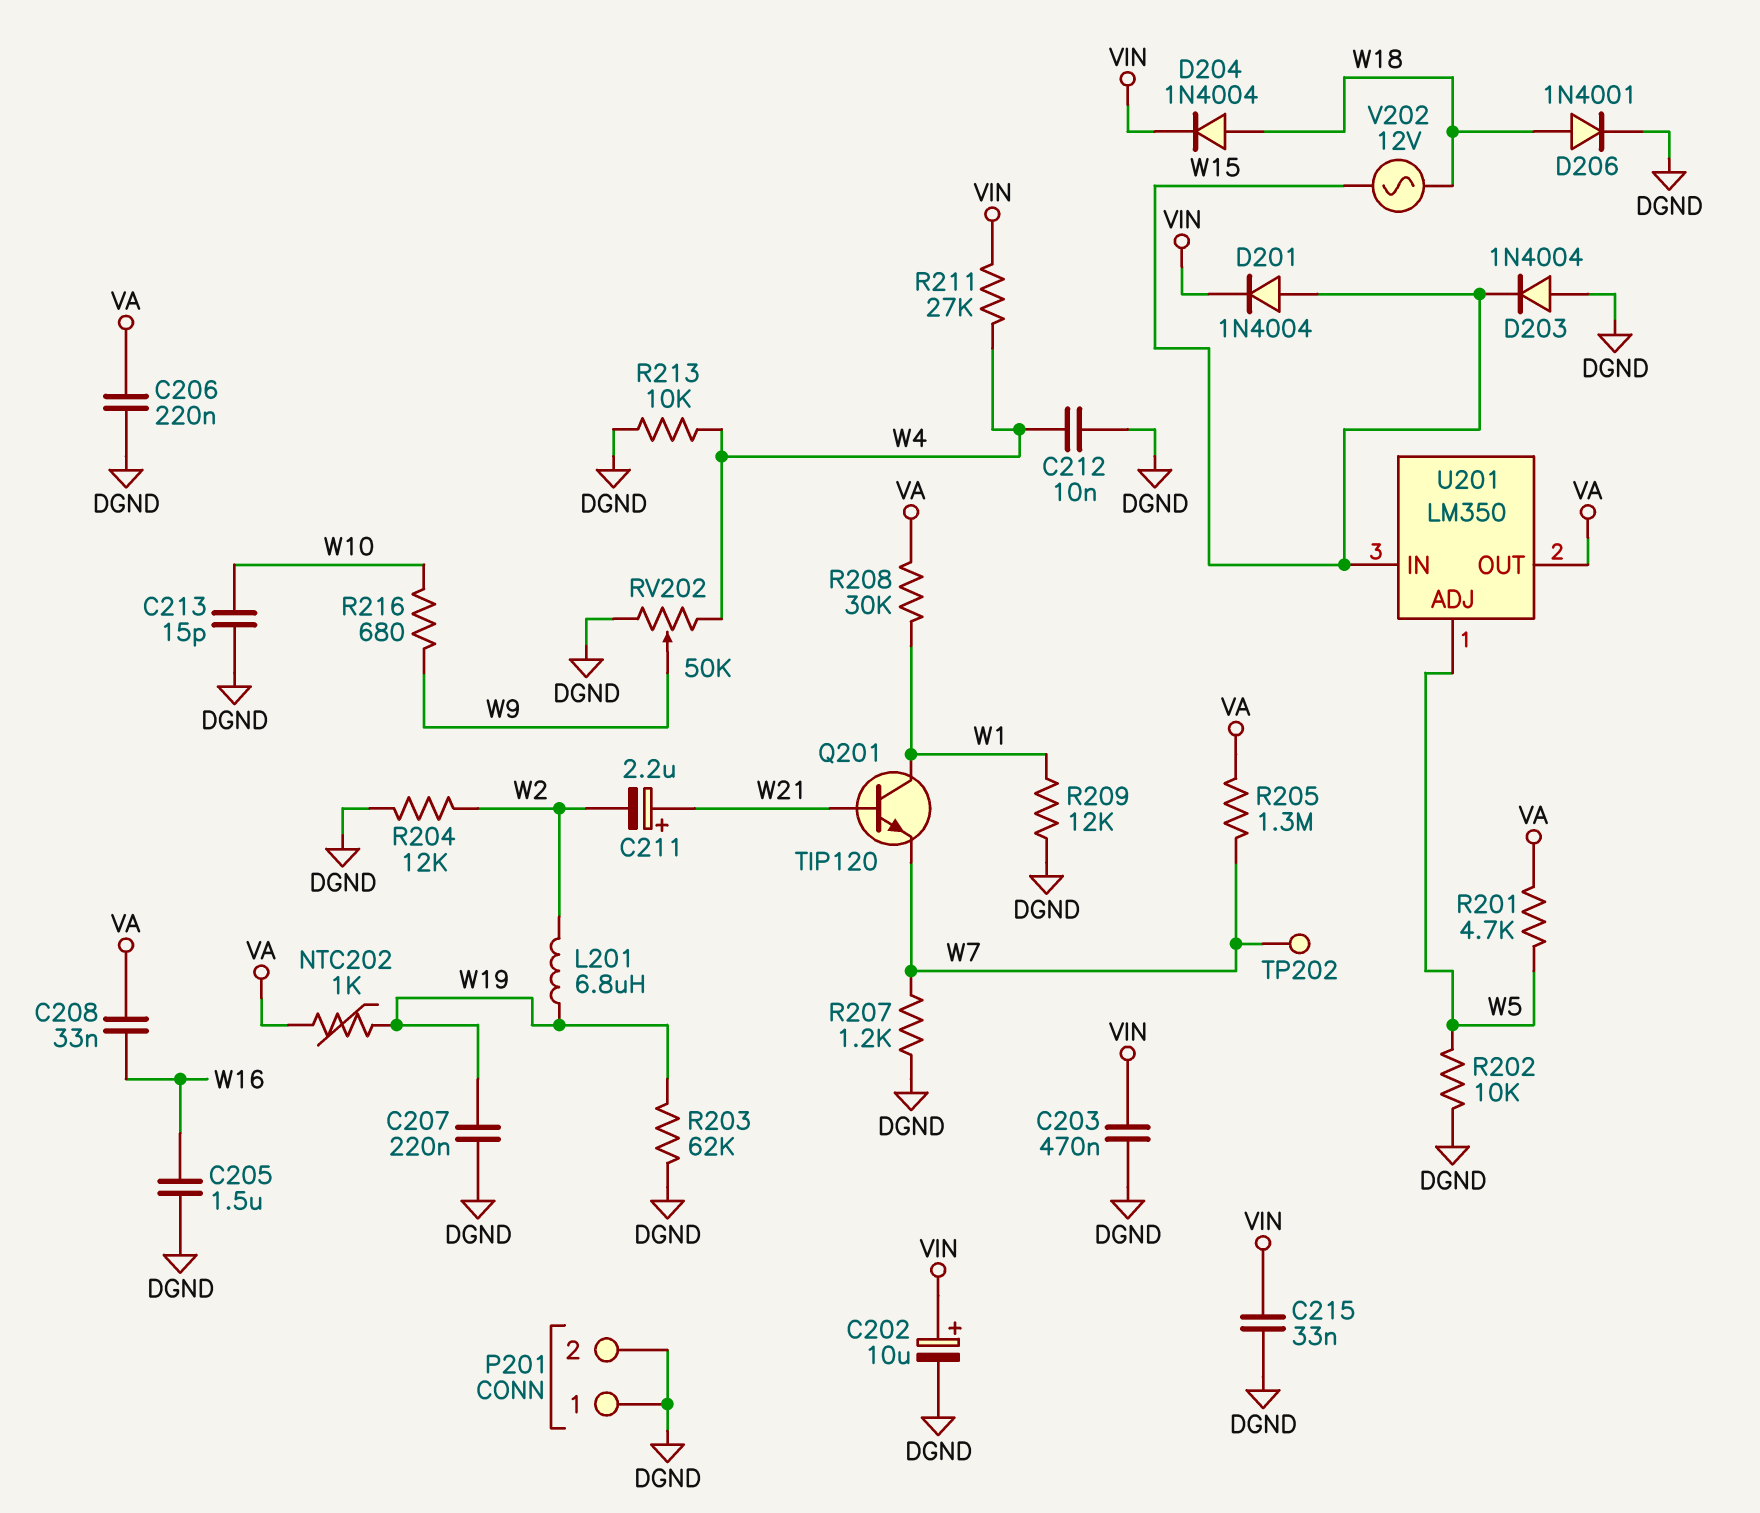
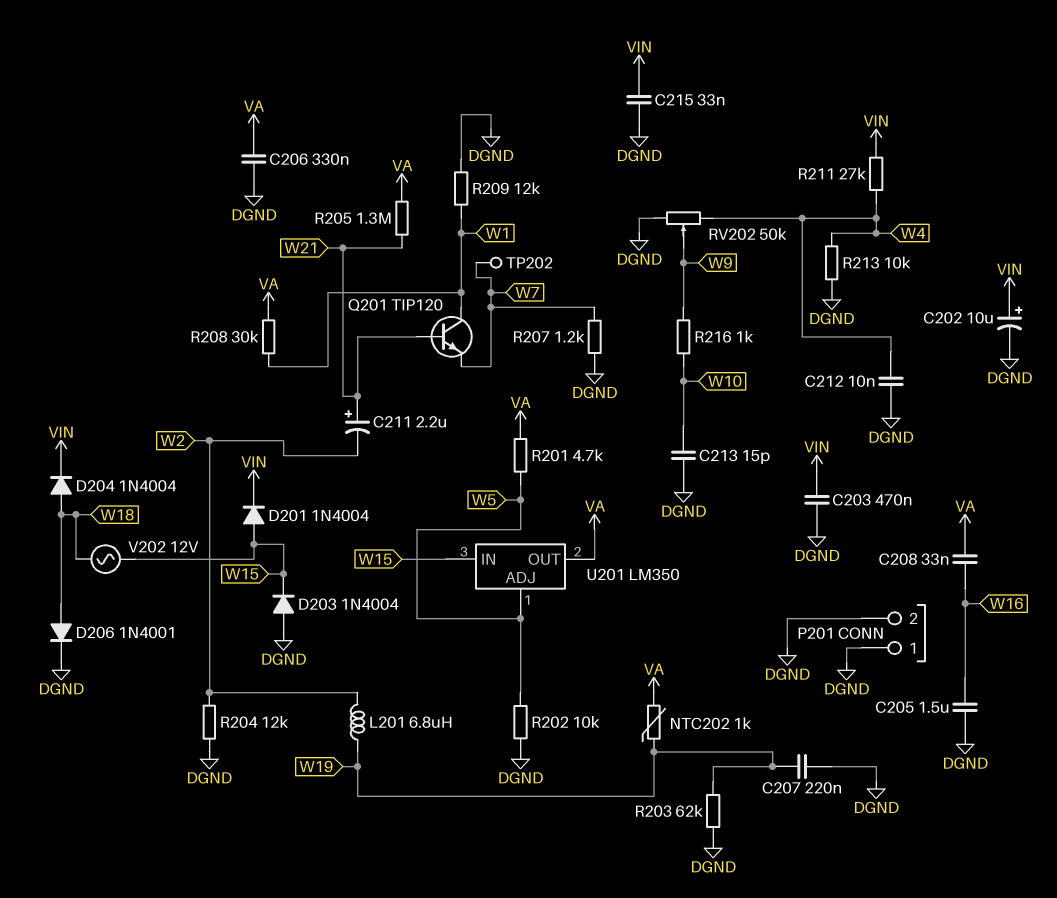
C206: 220nF (DGND, VA) -> 330nF (DGND, VA)
R205: 1.3M (VA, W7) -> 1.3M (VA, W21)
R216: 680 (W9, W10) -> 1k (W9, W10)

